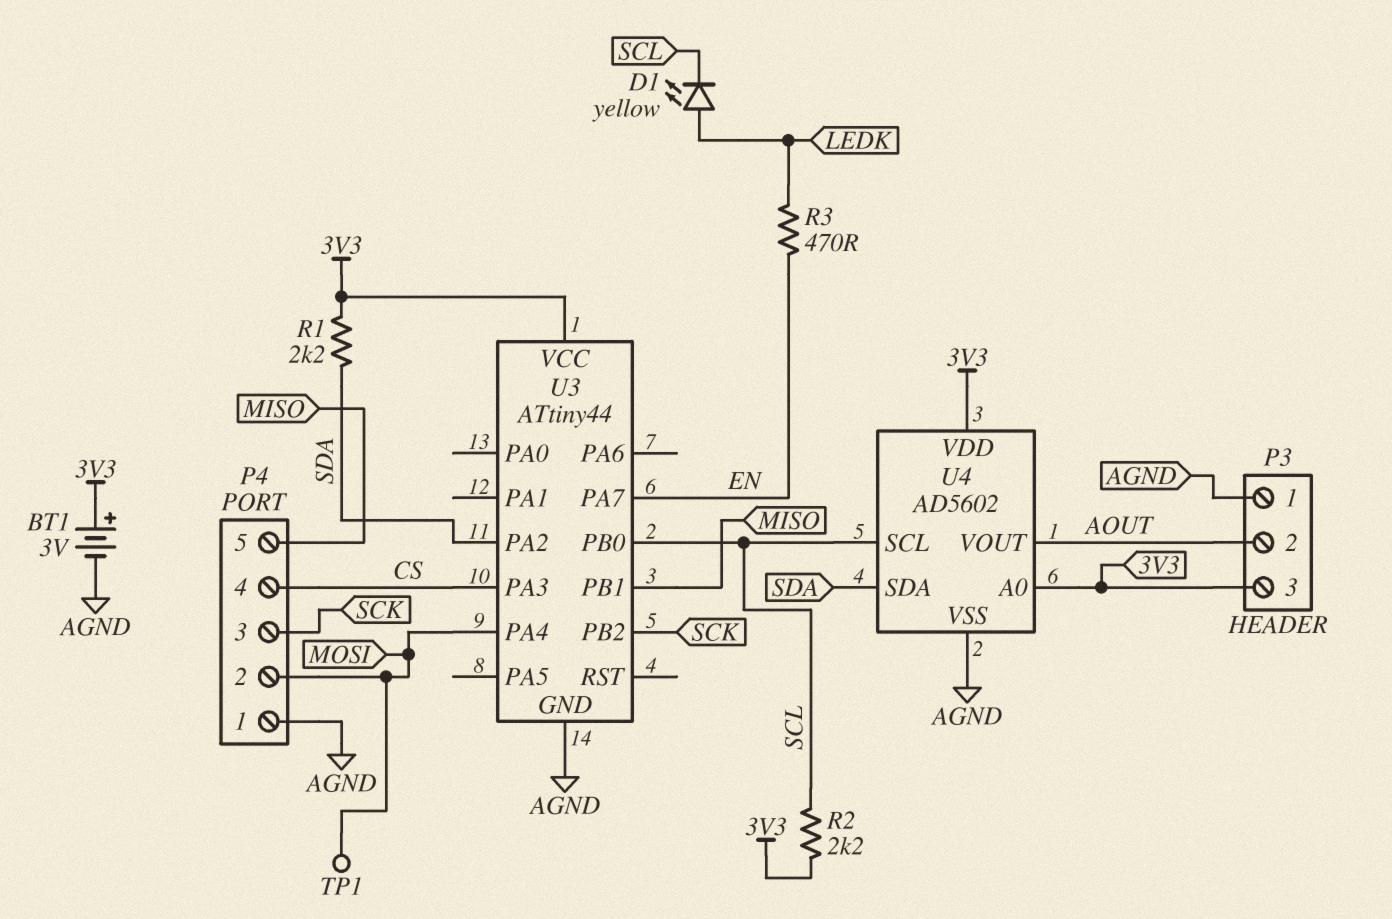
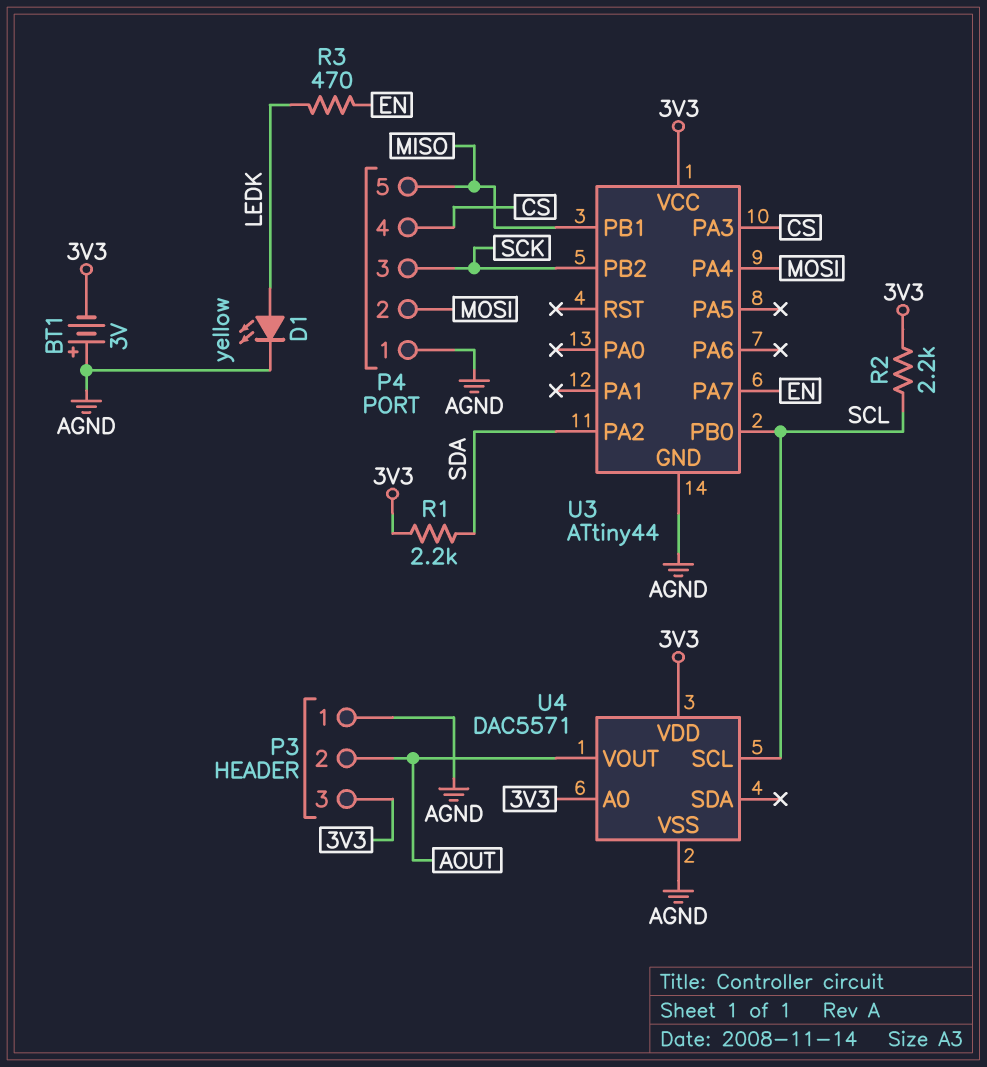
BT1: 3V (plus 3V3, minus AGND) -> 3V (plus AGND, minus 3V3)
D1: LED yellow (A LEDK, K SCL) -> LED yellow (A LEDK, K AGND)
TP1: test point (MOSI) -> none
U4: AD5602 -> DAC5571
U4 pin SDA: SDA -> none

